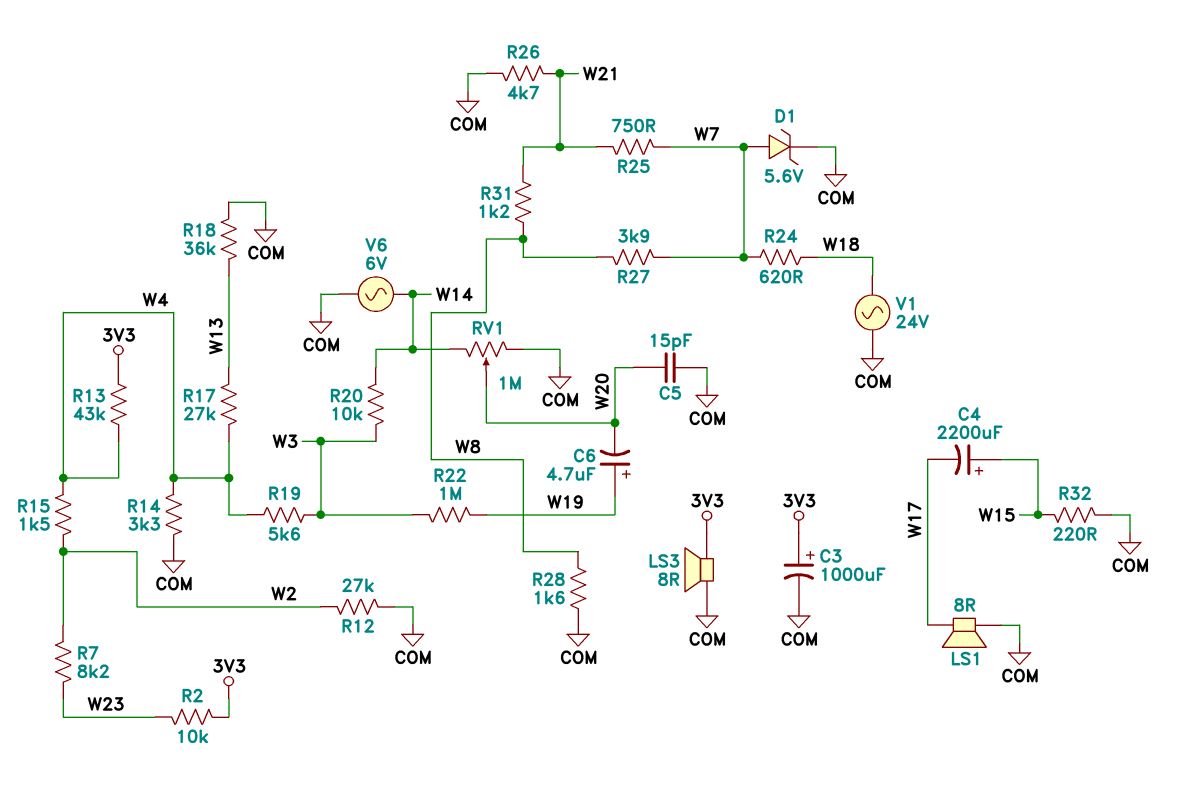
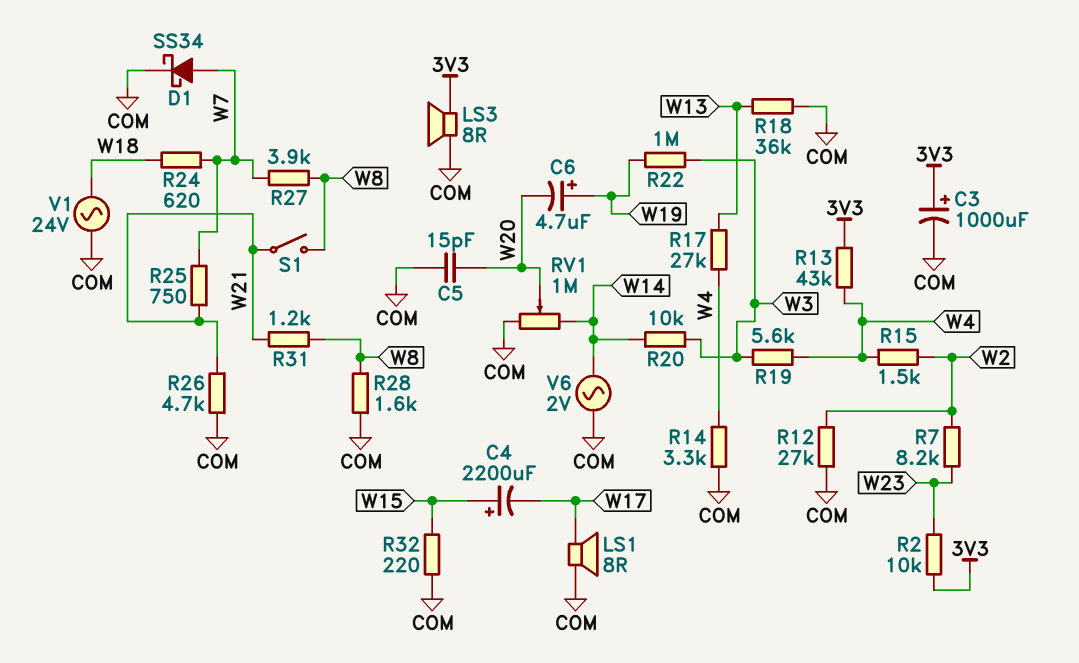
D1: zener 5.6V (A W7, K COM) -> schottky SS34 (A W7, K COM)
S1: none -> switch (W8, W21)
V6: AC 6V (COM, W14) -> AC 2V (COM, W14)

